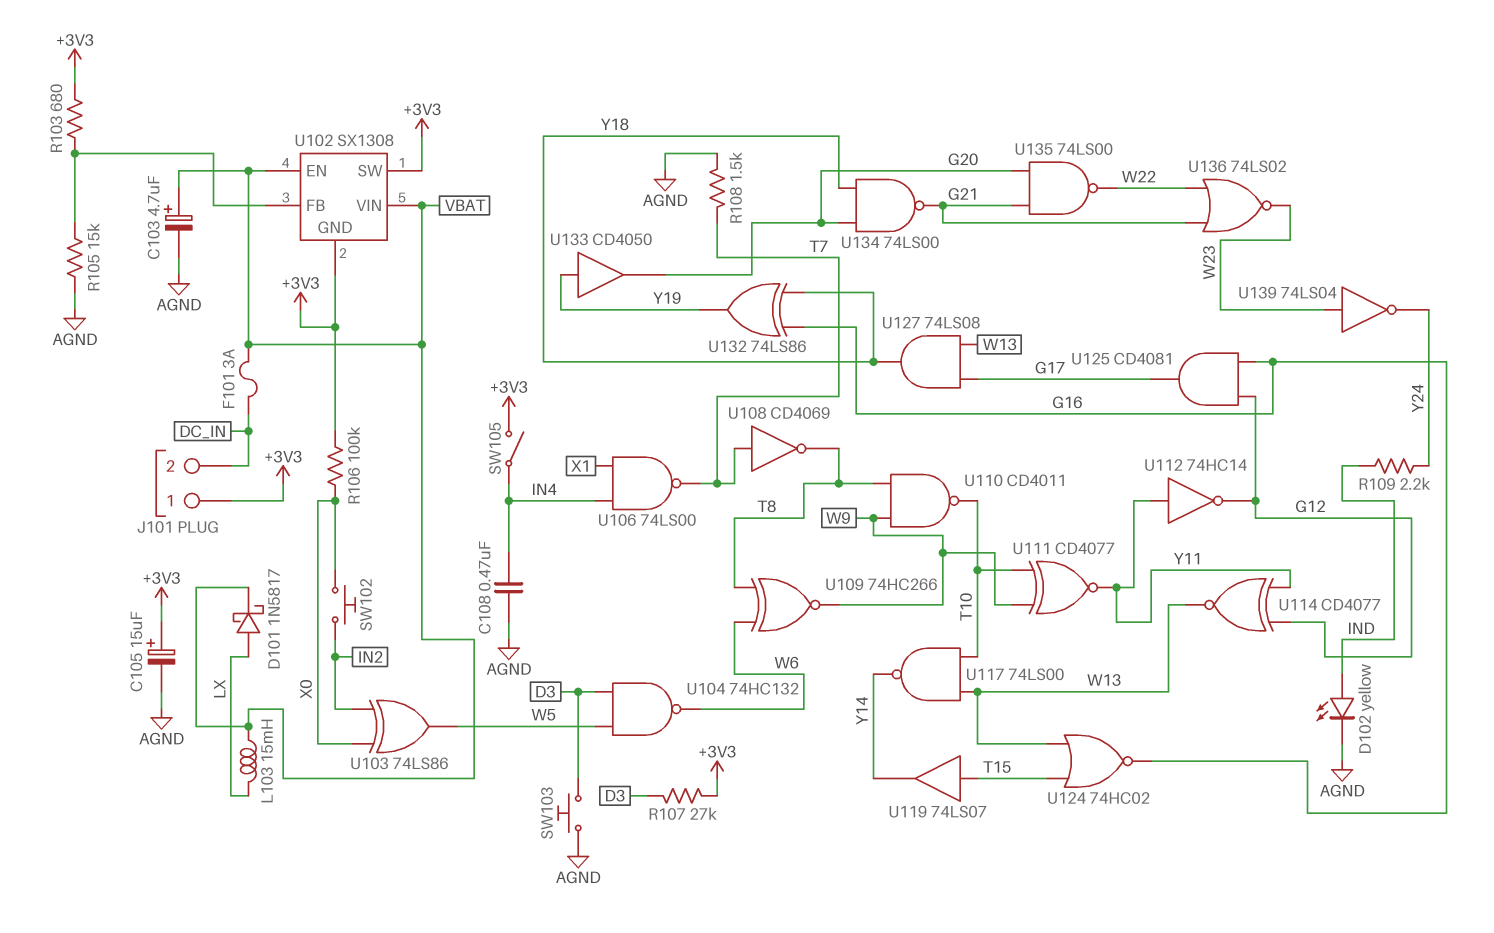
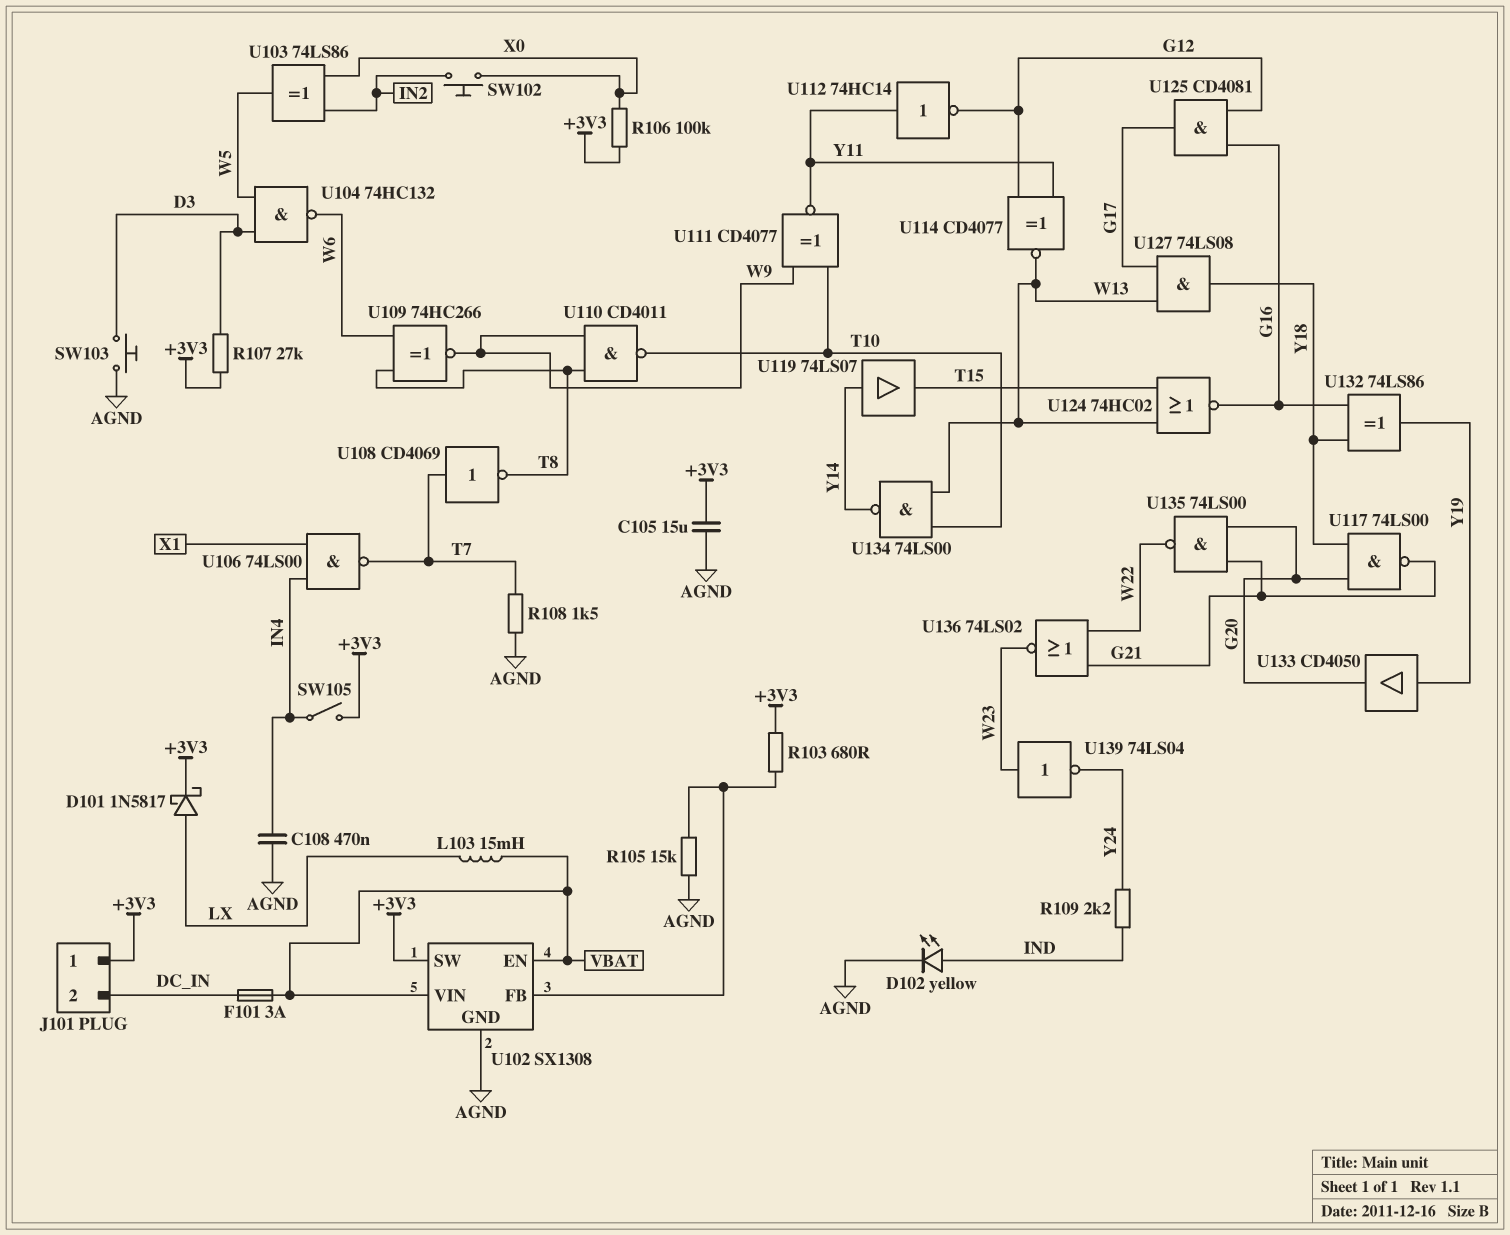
C103: 4.7uF (plus VBAT, minus AGND) -> none
C105: 15uF (plus +3V3, minus AGND) -> 15uF (+3V3, AGND)
D101: schottky 1N5817 (A LX, K VBAT) -> schottky 1N5817 (A LX, K +3V3)
U102 pin GND: +3V3 -> AGND
U117: NAND 74LS00 (in T10, in W13, out Y14) -> NAND 74LS00 (in G20, in Y18, out G21)
U119: buffer 74LS07 (in T15, out Y14) -> buffer 74LS07 (in Y14, out T15)
U134: NAND 74LS00 (in G20, in Y18, out G21) -> NAND 74LS00 (in T10, in W13, out Y14)

